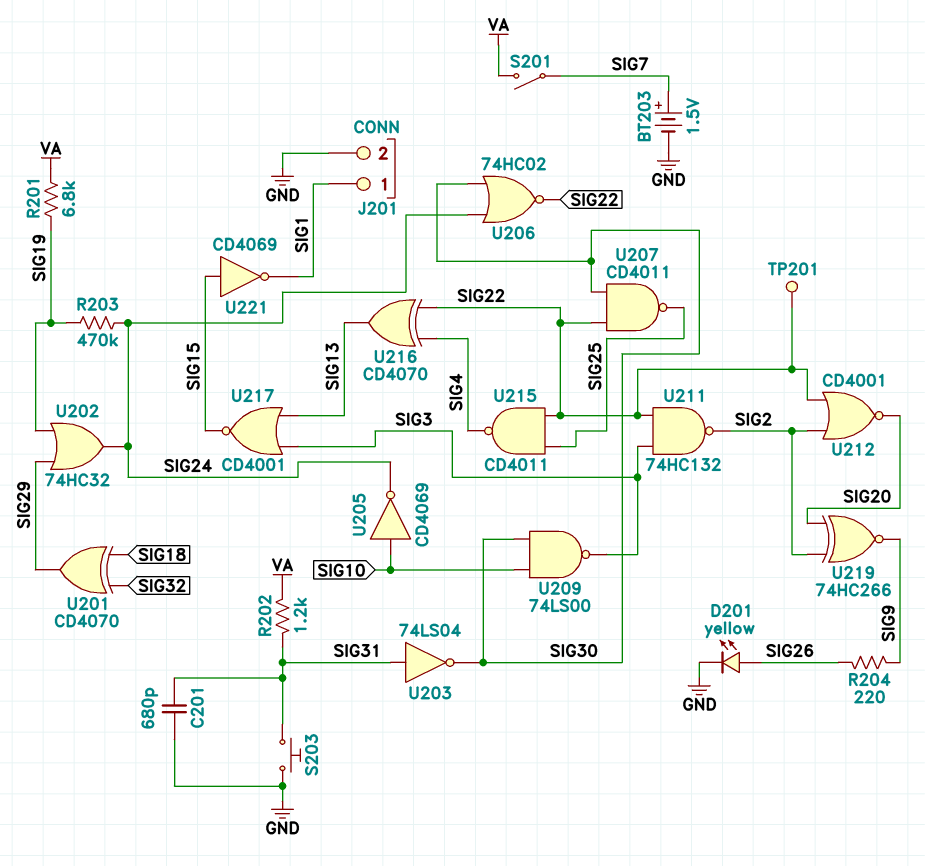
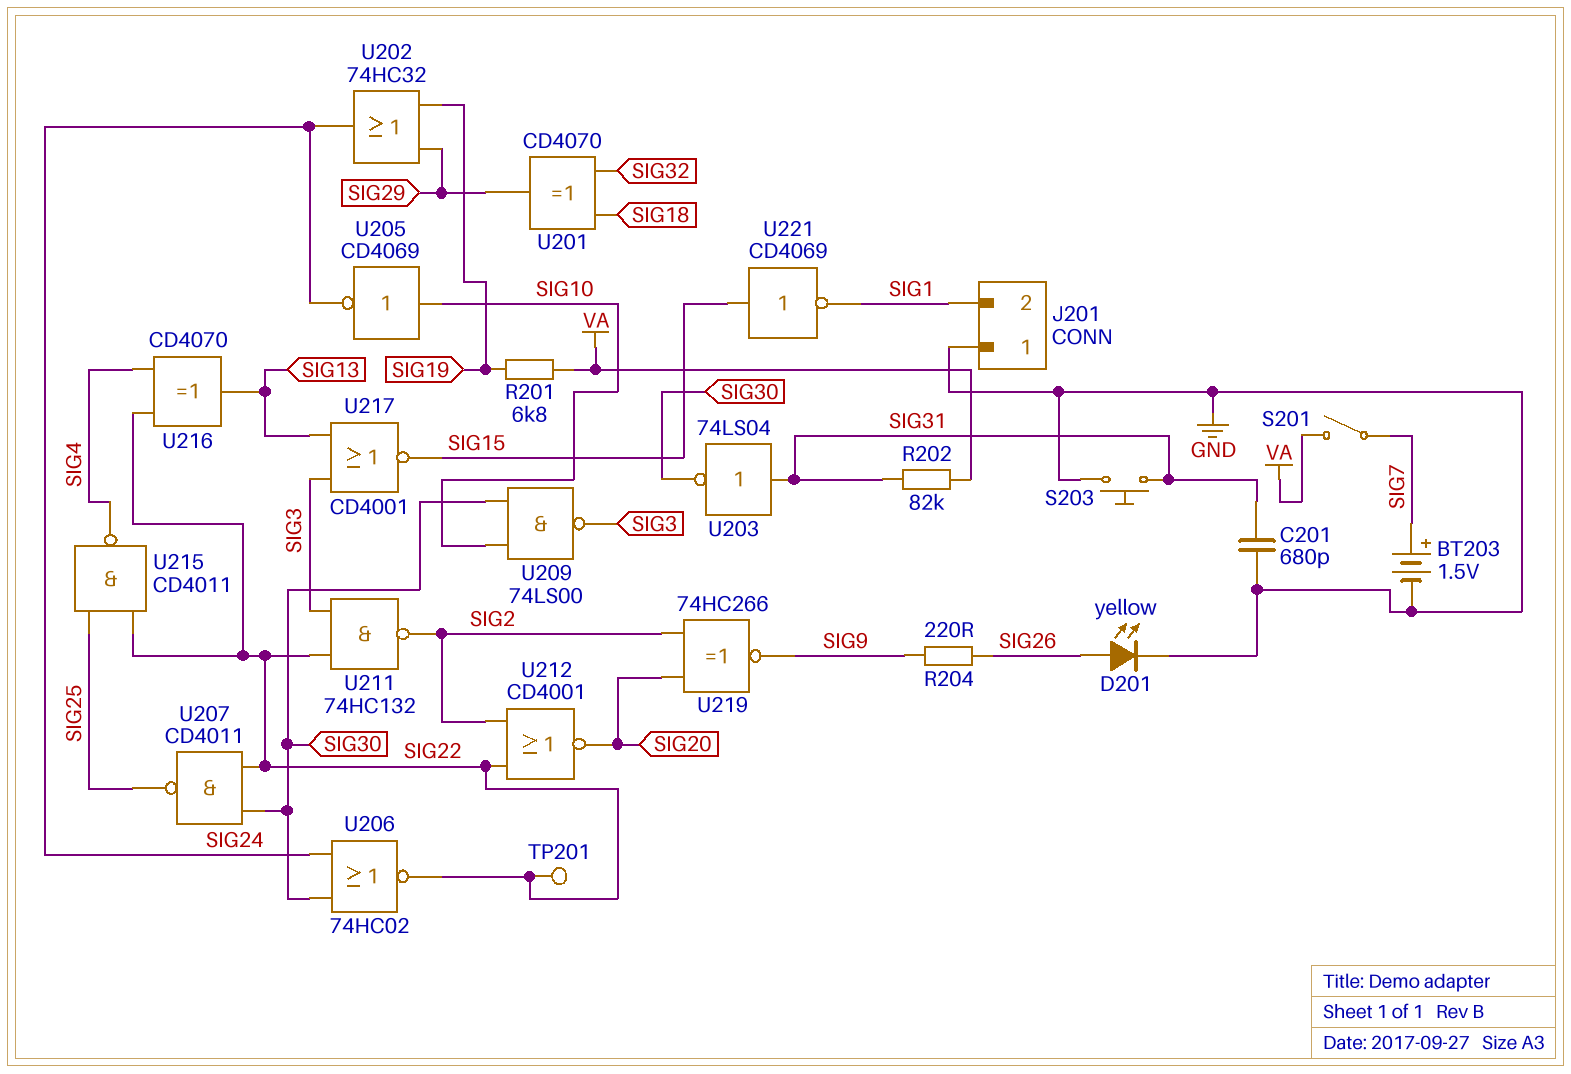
J201 pin 1: SIG1 -> GND
J201 pin 2: GND -> SIG1
R202: 1.2k (SIG31, VA) -> 82k (SIG31, VA)
R203: 470k (SIG19, SIG24) -> none

